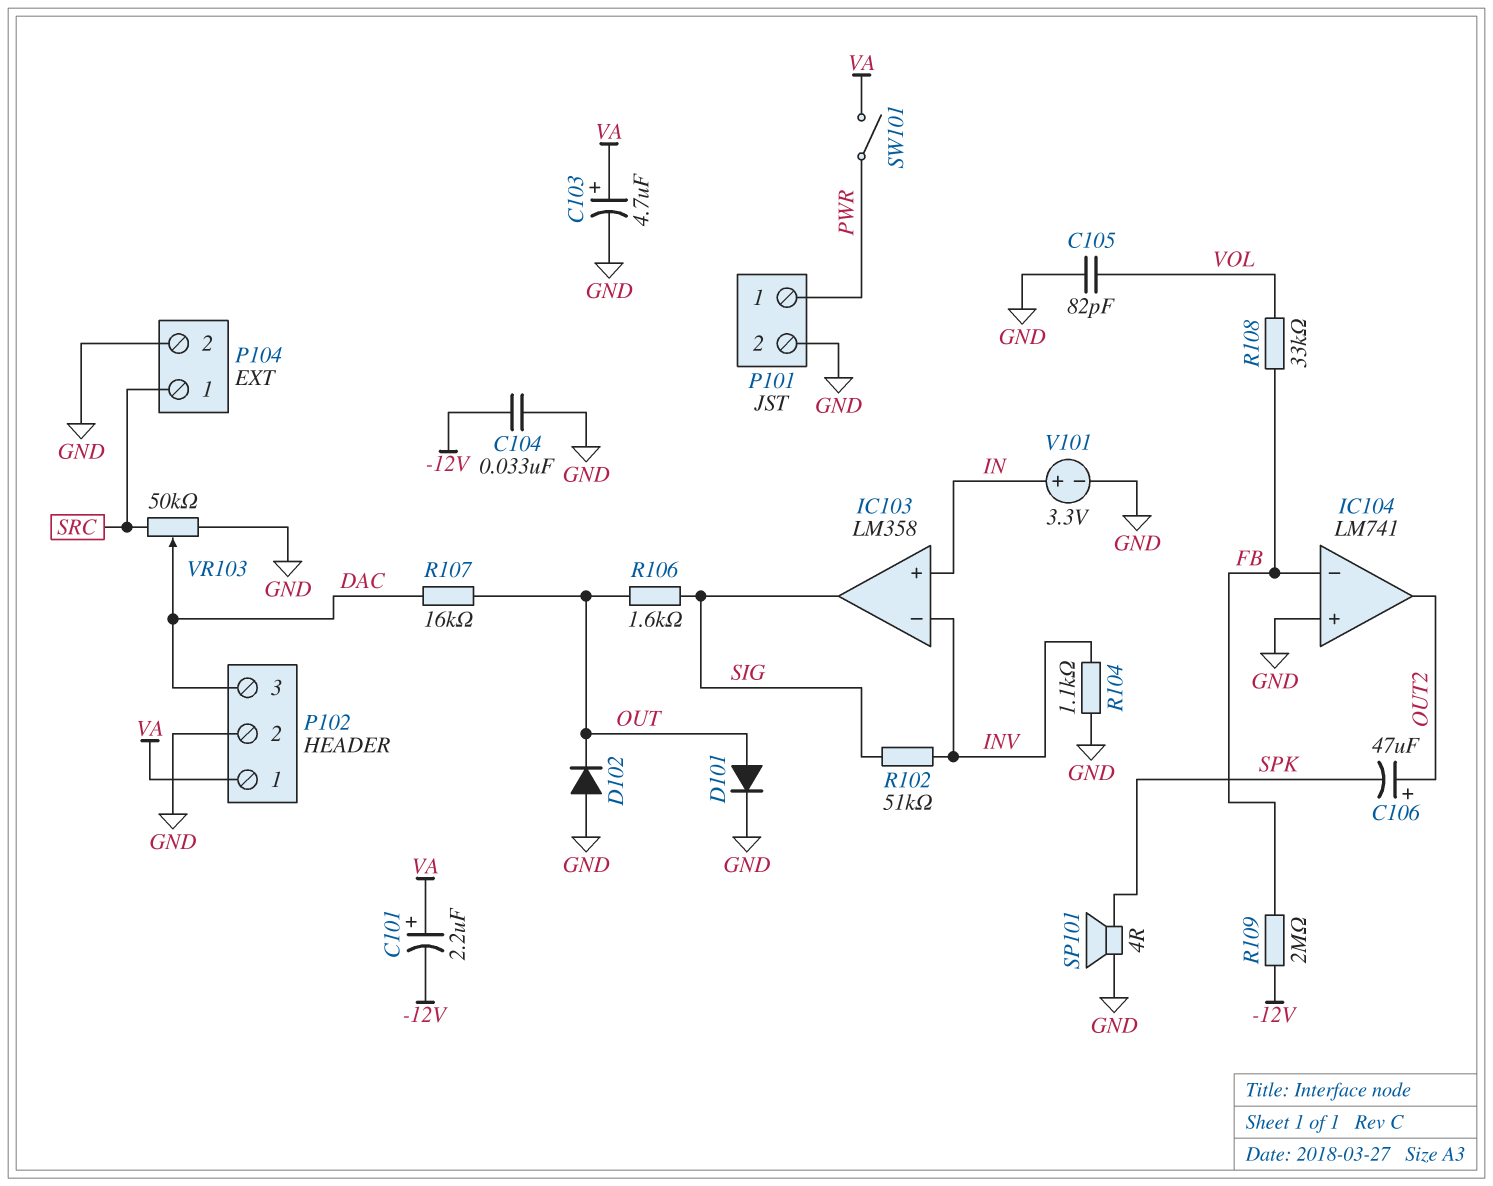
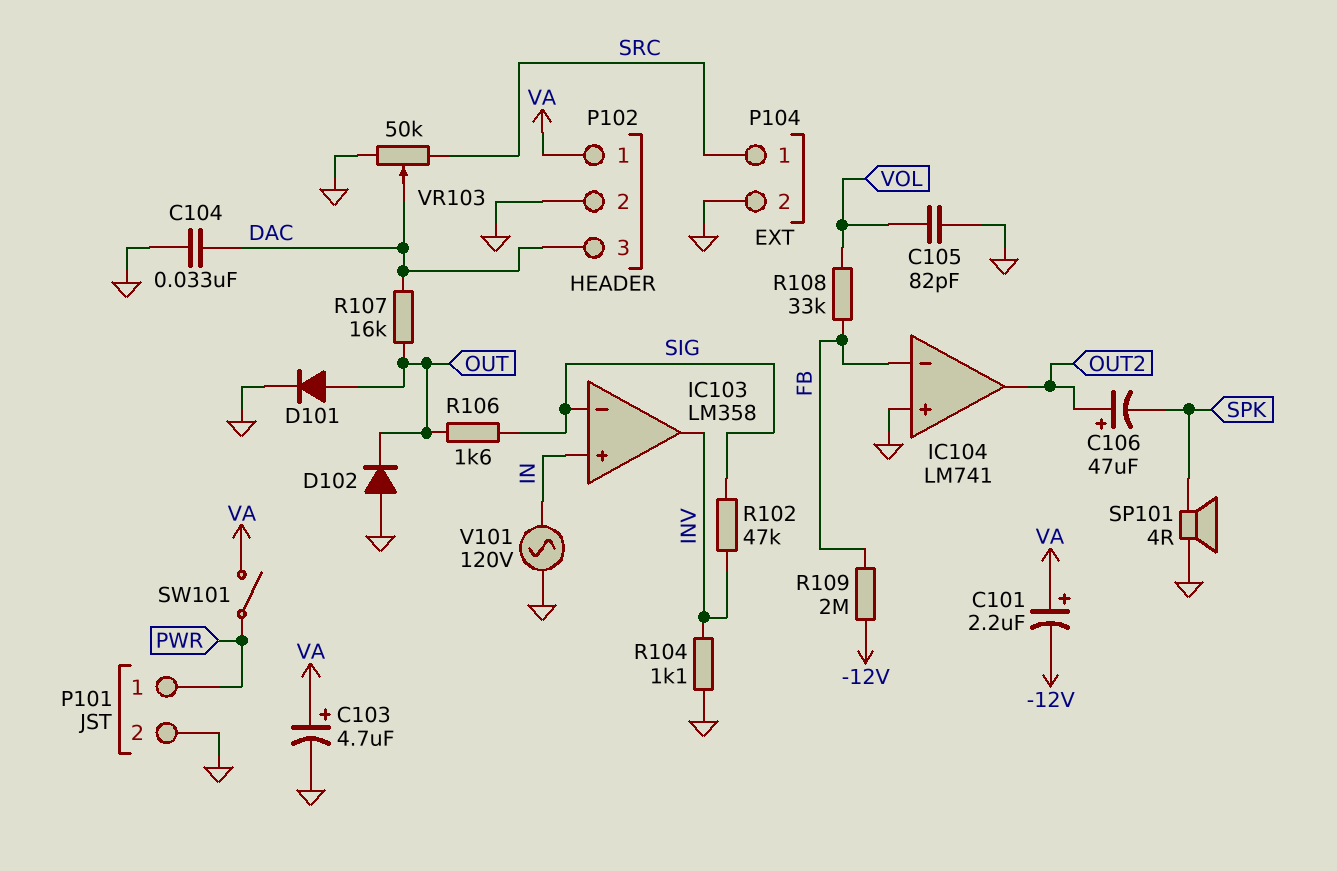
C104: 33nF (-12V, GND) -> 33nF (DAC, GND)
IC103 pin in-: INV -> SIG
IC103 pin out: SIG -> INV
R102: 51k (INV, SIG) -> 47k (INV, SIG)
V101: 3.3V (plus IN, minus GND) -> AC 120V (GND, IN)

